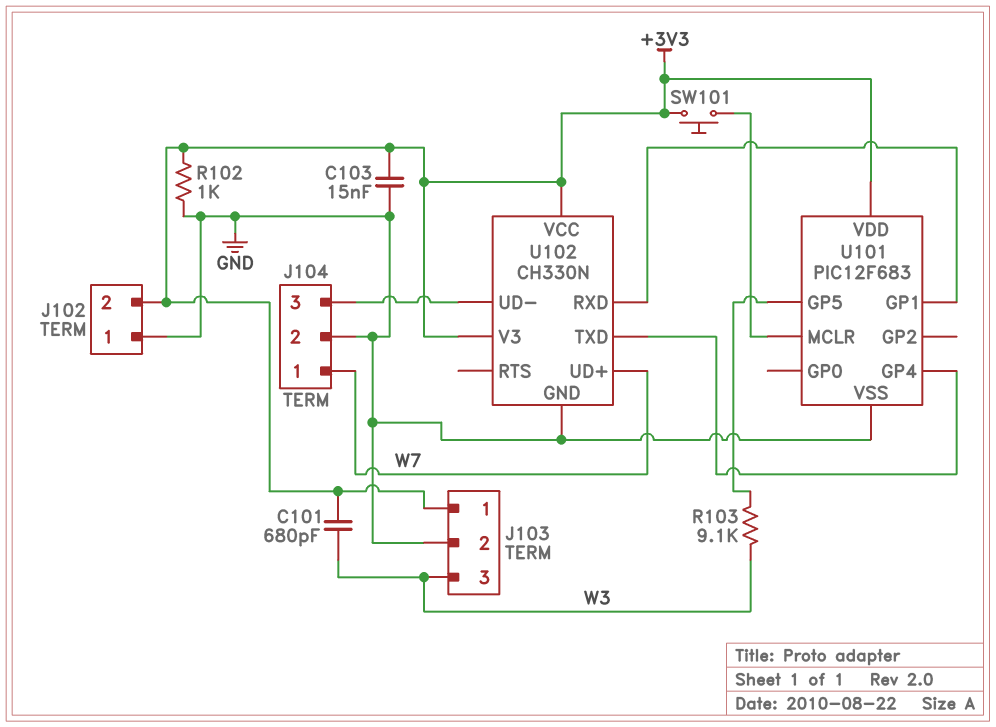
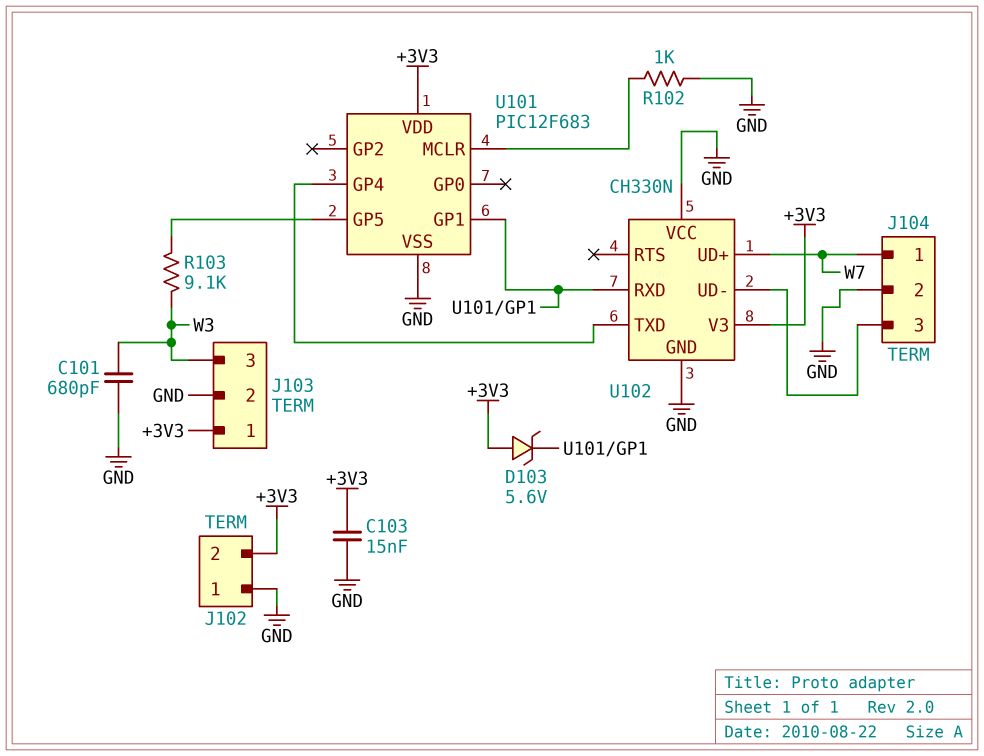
C101: 680pF (+3V3, W3) -> 680pF (GND, W3)
D103: none -> zener 5.6V (A +3V3, K U101/GP1)
R102: 1k (+3V3, GND) -> 1k (GND, U101/MCLR)
SW101: button (+3V3, U101/MCLR) -> none
U102 pin VCC: +3V3 -> GND

